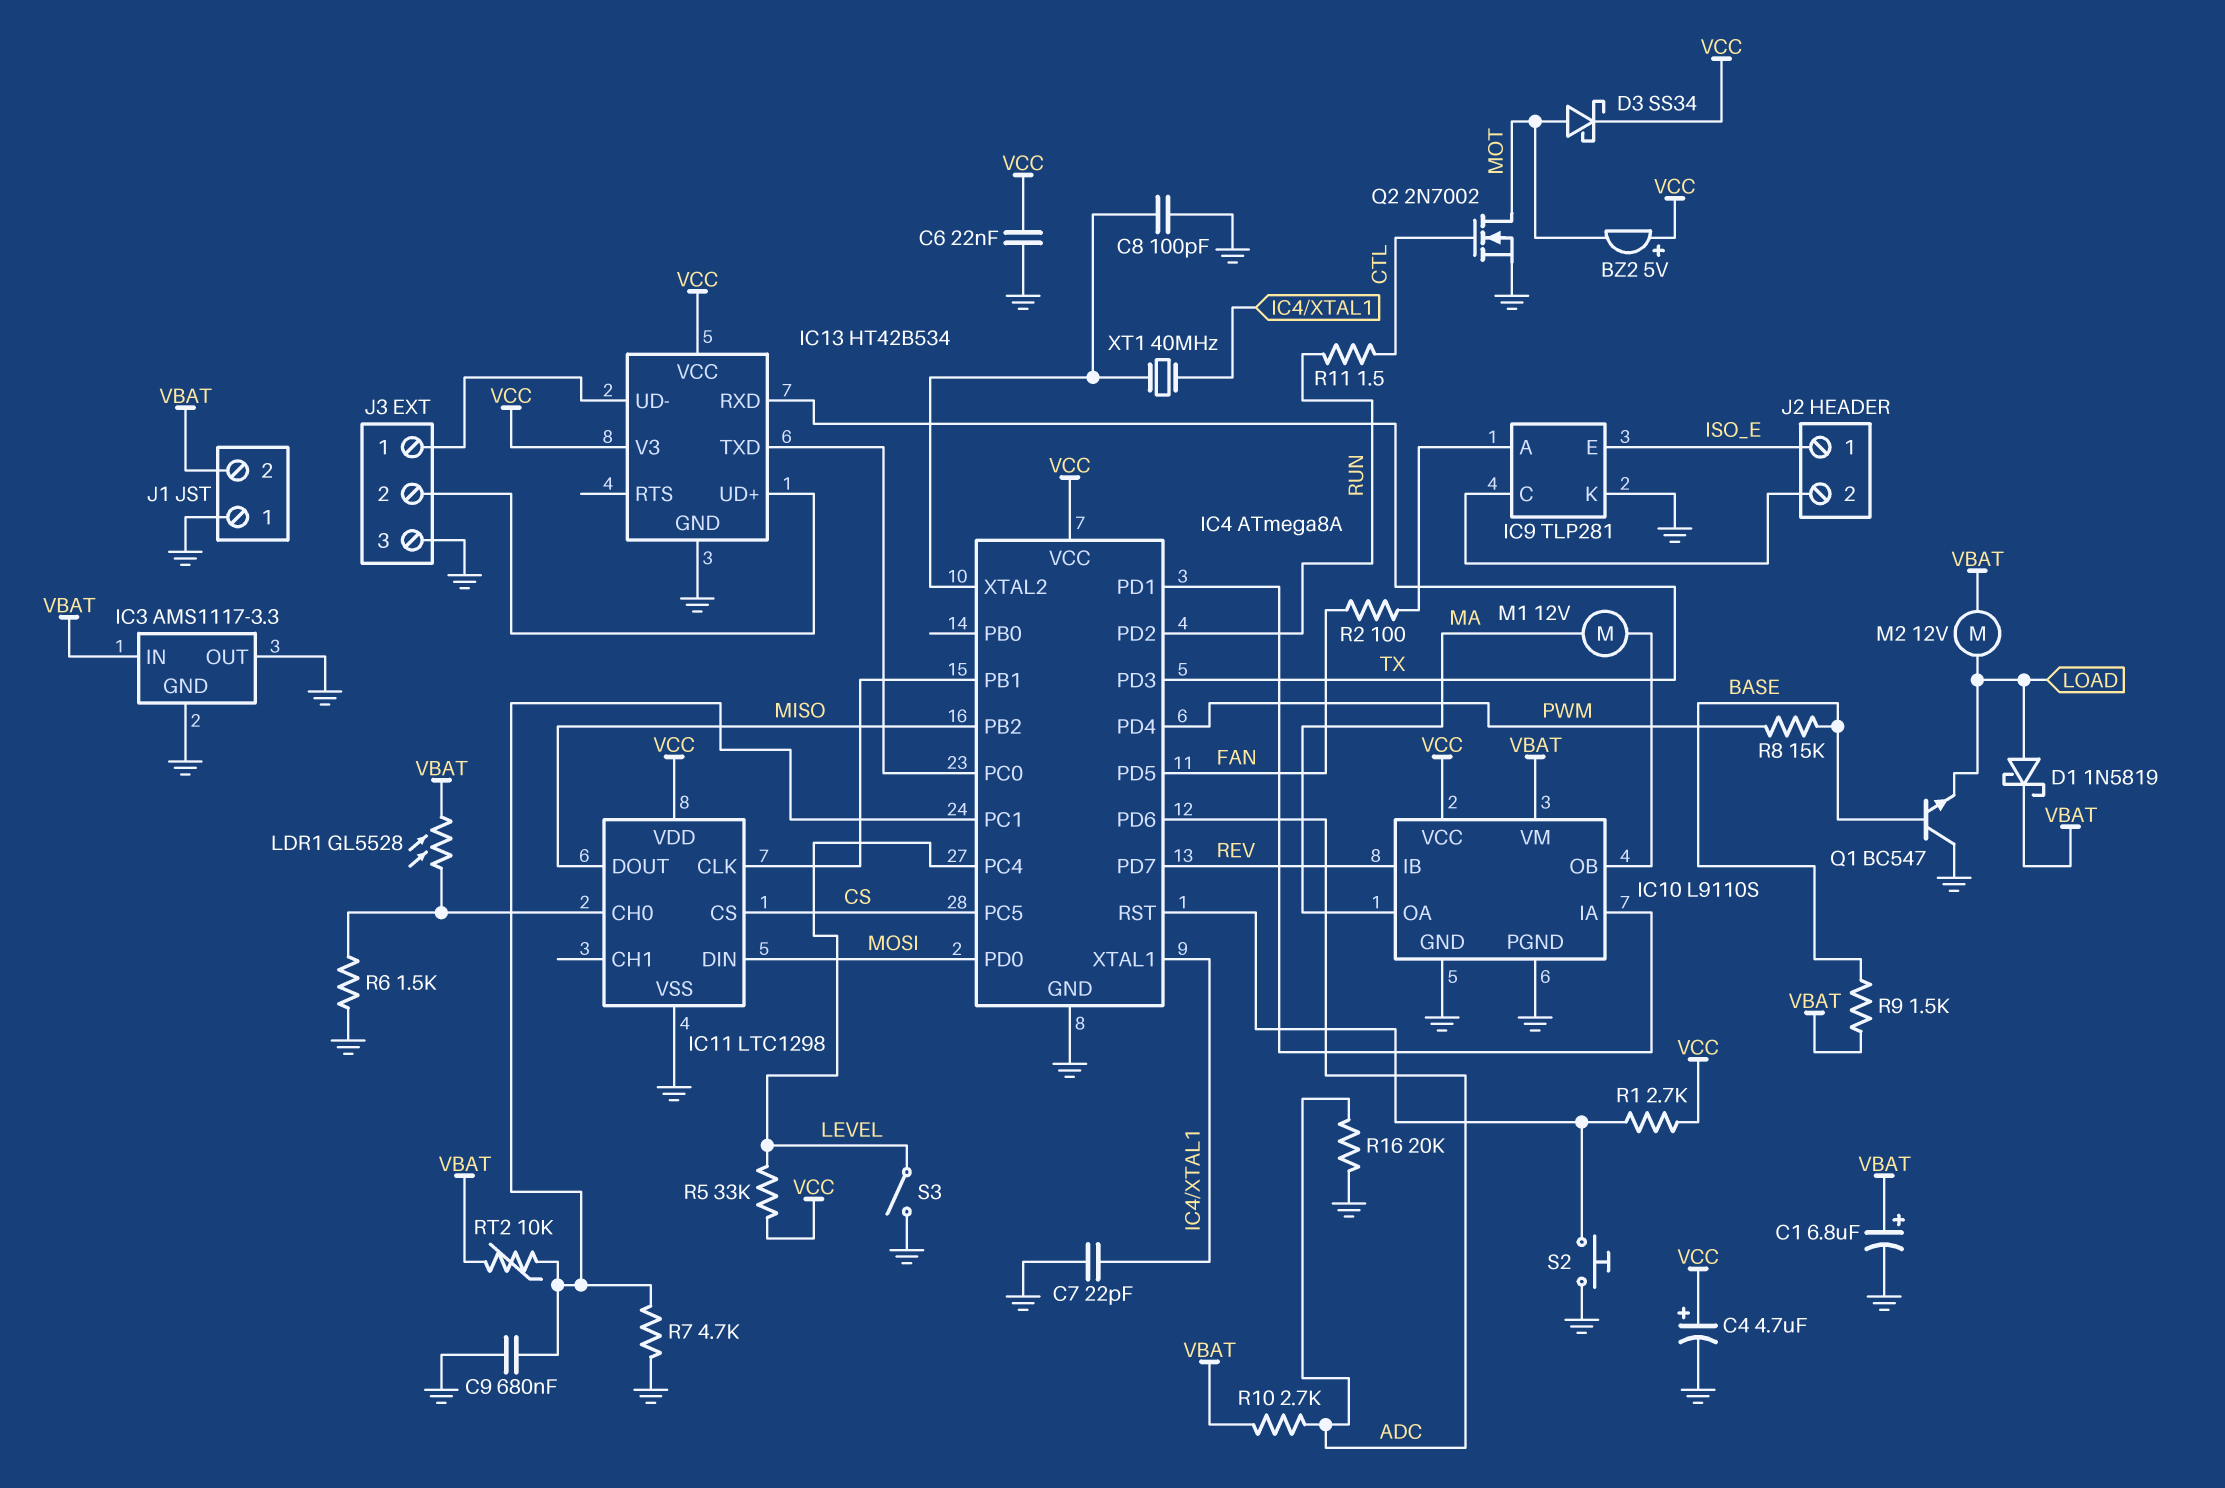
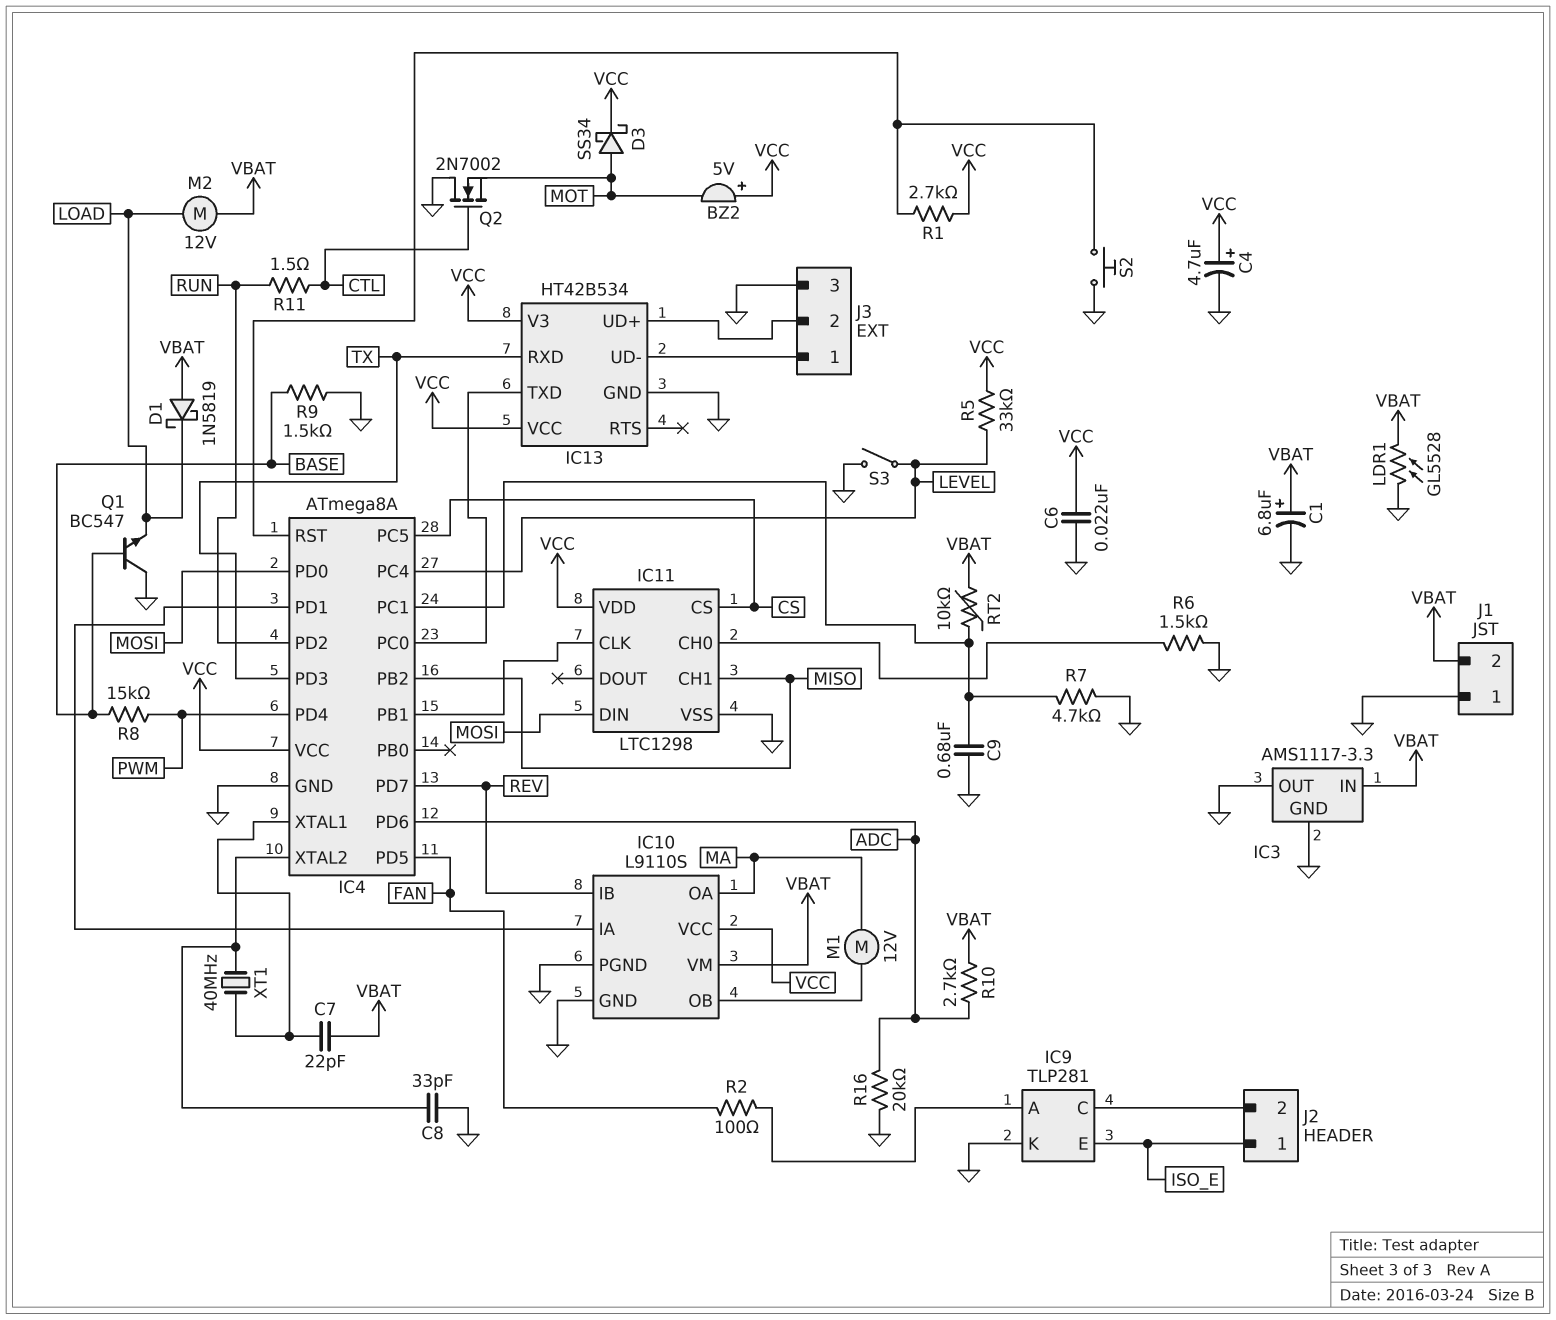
C7: 22pF (GND, IC4/XTAL1) -> 22pF (IC4/XTAL1, VBAT)
C8: 100pF (GND, IC4/XTAL2) -> 33pF (GND, IC4/XTAL2)
D1: schottky 1N5819 (A LOAD, K VBAT) -> schottky 1N5819 (A VBAT, K LOAD)
IC11 pin CH1: none -> MISO
IC11 pin DOUT: MISO -> none
LDR1: GL5528 (IC11/CH0, VBAT) -> GL5528 (GND, VBAT)
Q2: NMOS 2N7002 (G CTL, D MOT, S GND) -> NMOS 2N7002 (G CTL, D GND, S MOT)
R9: 1.5k (BASE, VBAT) -> 1.5k (BASE, GND)

